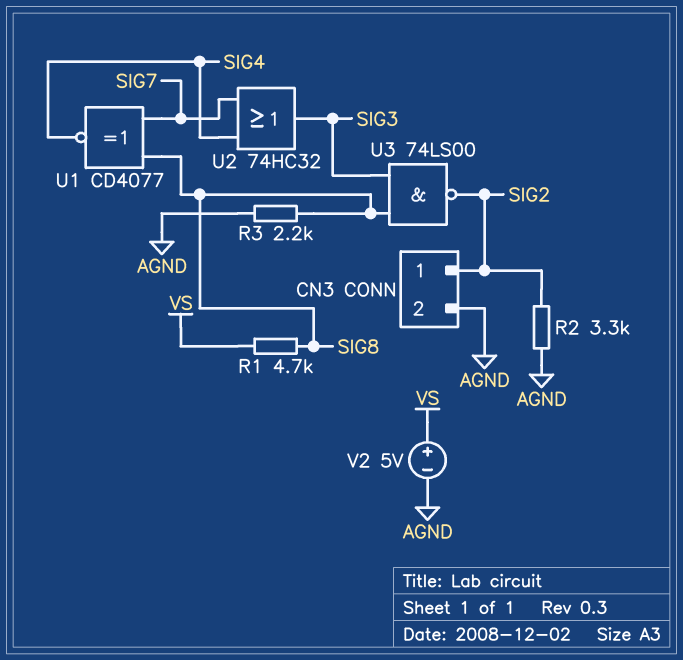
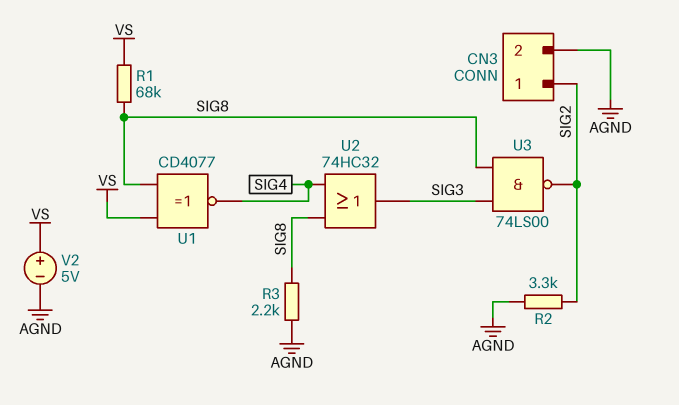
R1: 4.7k (SIG8, VS) -> 68k (SIG8, VS)
U1: XNOR CD4077 (in SIG7, in SIG8, out SIG4) -> XNOR CD4077 (in SIG8, in VS, out SIG4)
U2: OR 74HC32 (in SIG4, in SIG7, out SIG3) -> OR 74HC32 (in SIG4, in SIG8, out SIG3)

